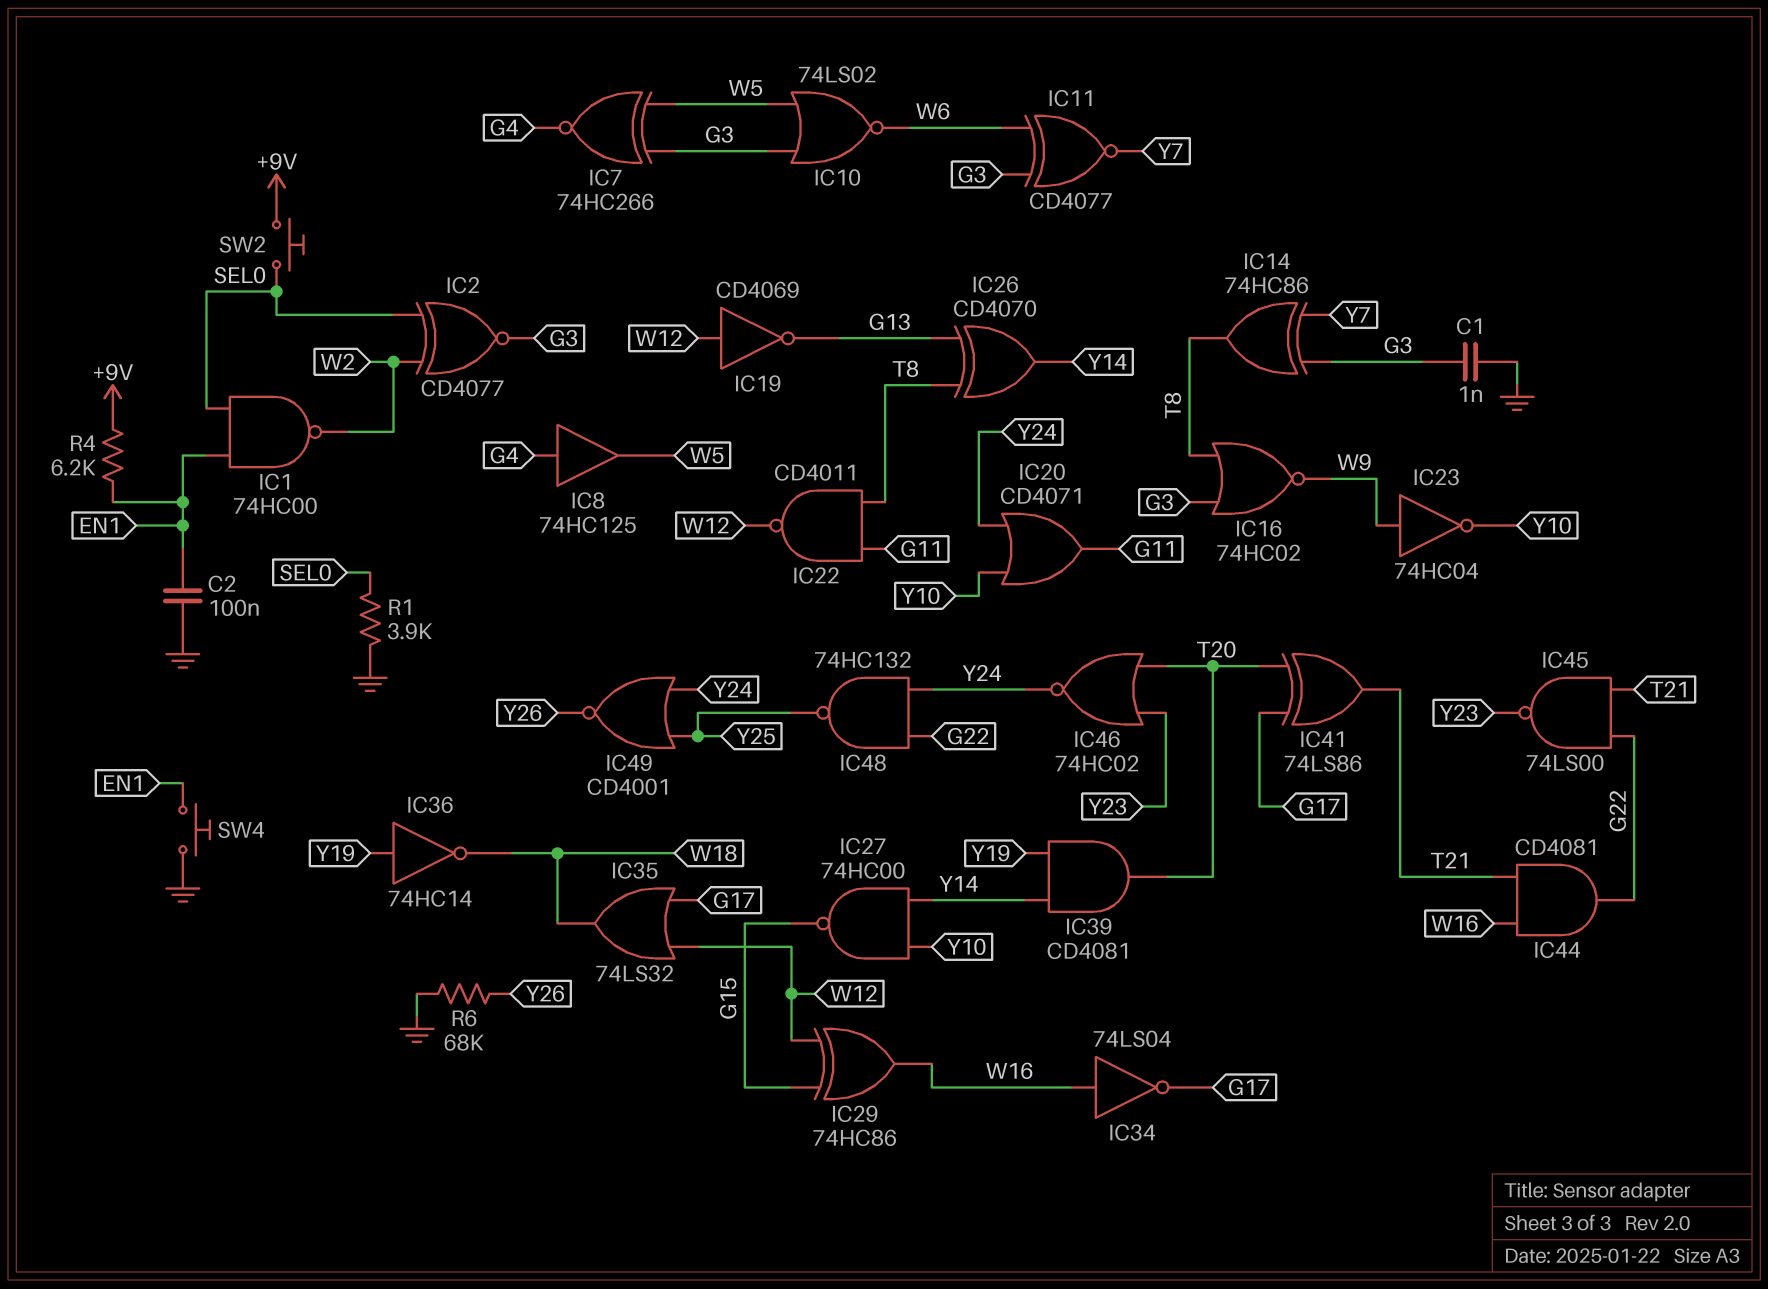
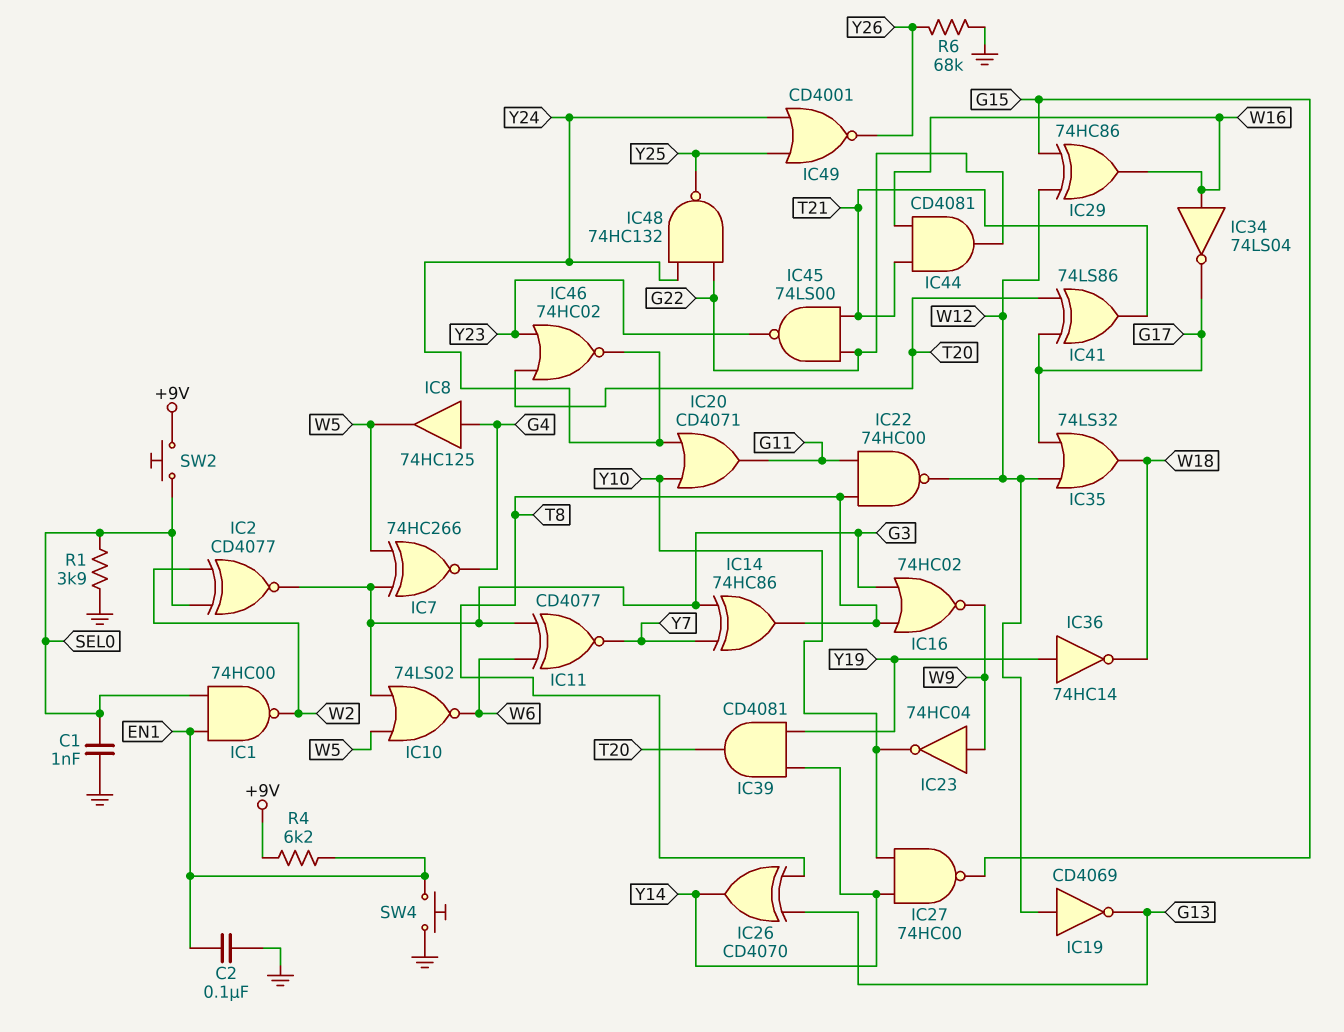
C1: 1nF (G3, GND) -> 1nF (GND, SEL0)
IC22: NAND CD4011 (in G11, in T8, out W12) -> NAND 74HC00 (in G11, in T8, out W12)

